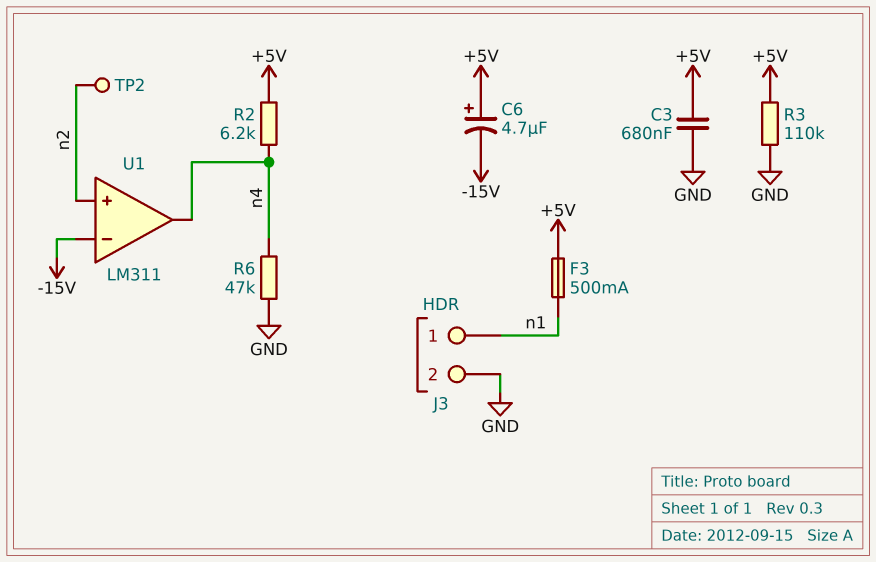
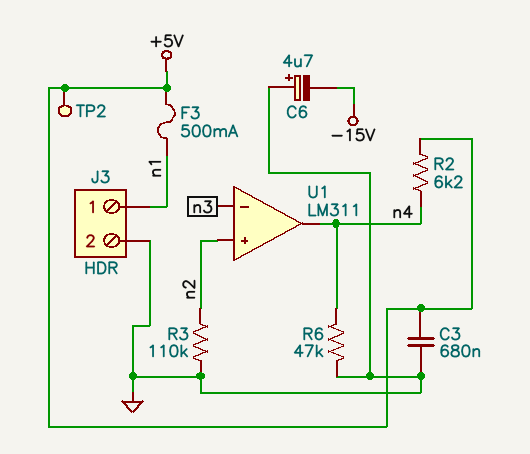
C6: 4.7uF (plus +5V, minus -15V) -> 4.7uF (plus GND, minus -15V)
R3: 110k (+5V, GND) -> 110k (GND, n2)
TP2: test point (n2) -> test point (+5V)
U1 pin in-: -15V -> n3

